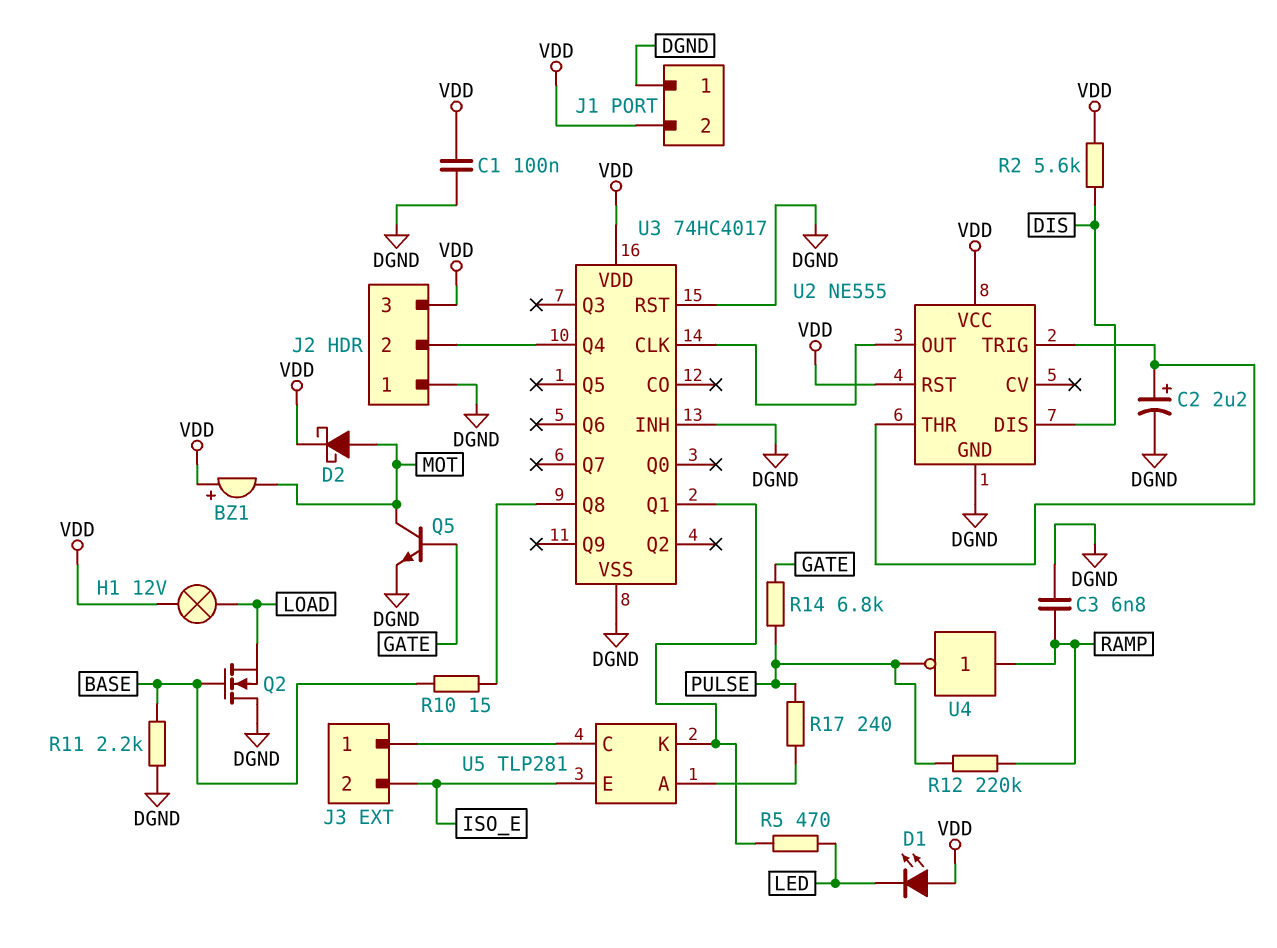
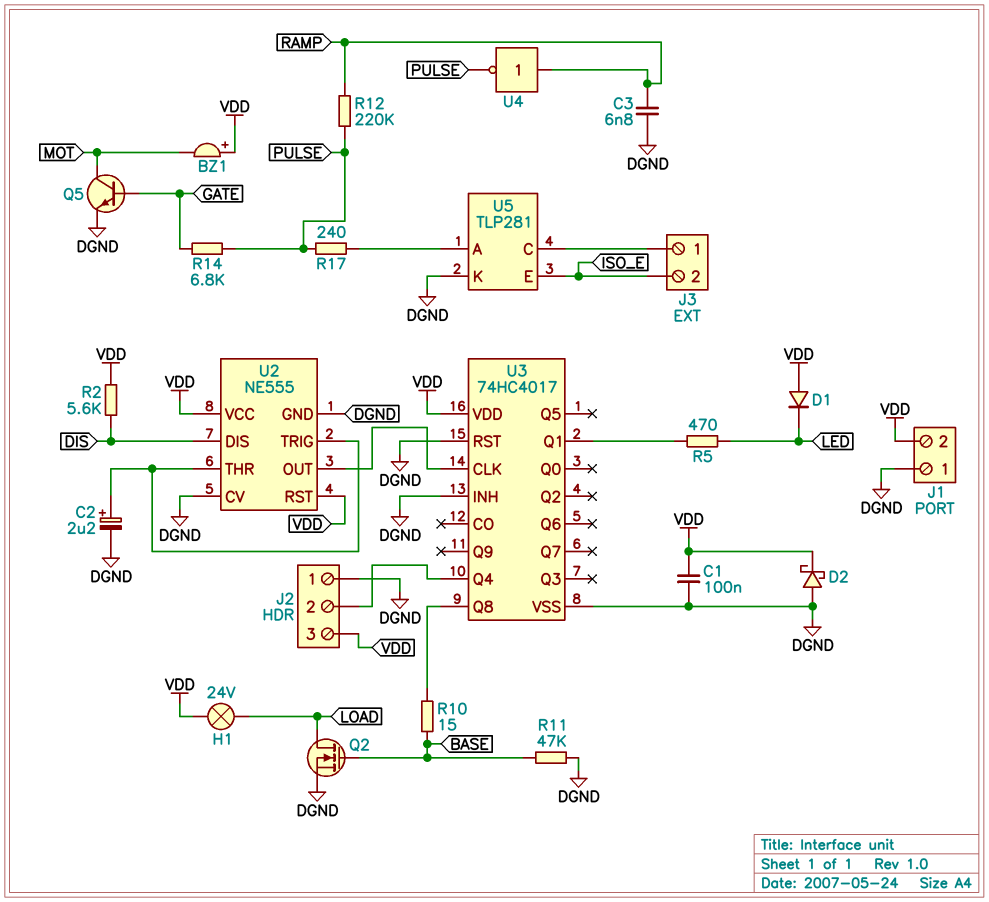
D1: LED (A VDD, K LED) -> diode (A VDD, K LED)
D2: schottky (A MOT, K VDD) -> schottky (A DGND, K VDD)
H1: lamp 12V (LOAD, VDD) -> lamp 24V (LOAD, VDD)
Q2: NMOS (G BASE, D DGND, S LOAD) -> NMOS (G BASE, D LOAD, S DGND)
R11: 2.2k (BASE, DGND) -> 47k (BASE, DGND)
U2 pin CV: none -> DGND
U5 pin K: U3/Q1 -> DGND

